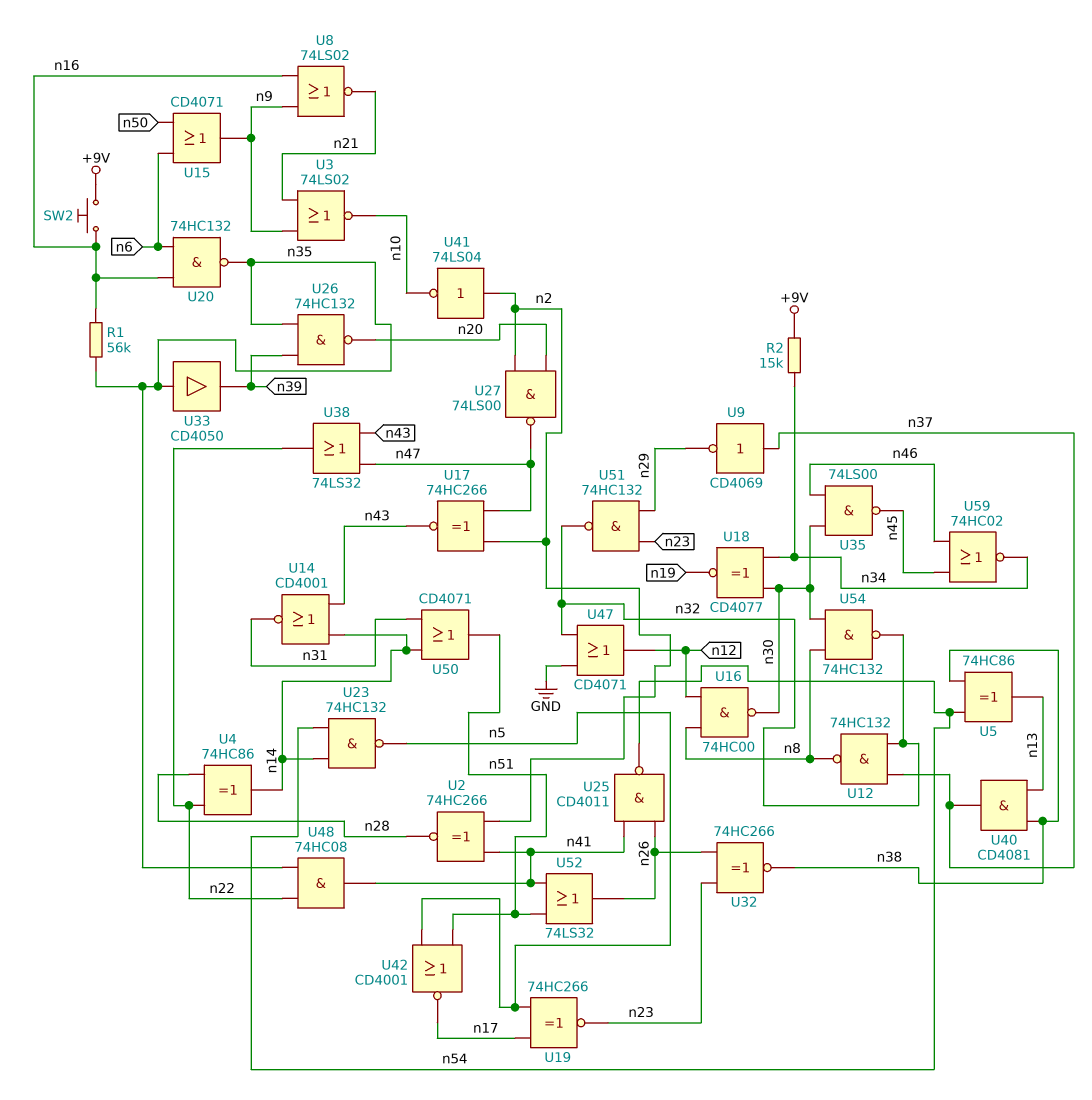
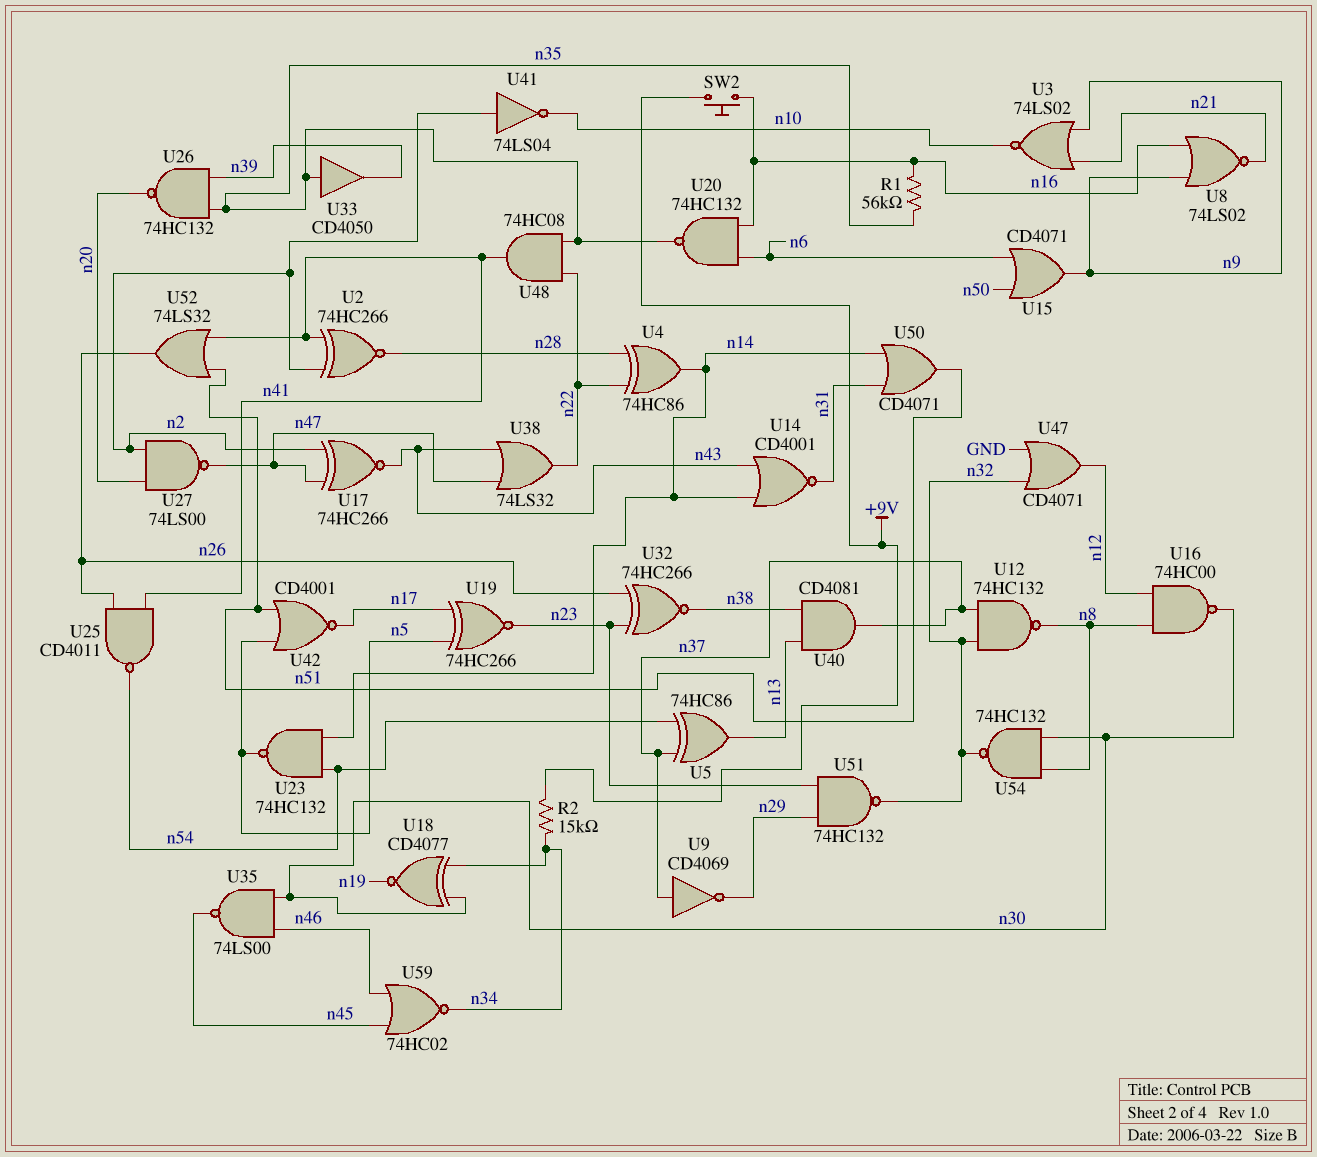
U5: XOR 74HC86 (in n38, in n54, out n13) -> XOR 74HC86 (in n37, in n54, out n13)

